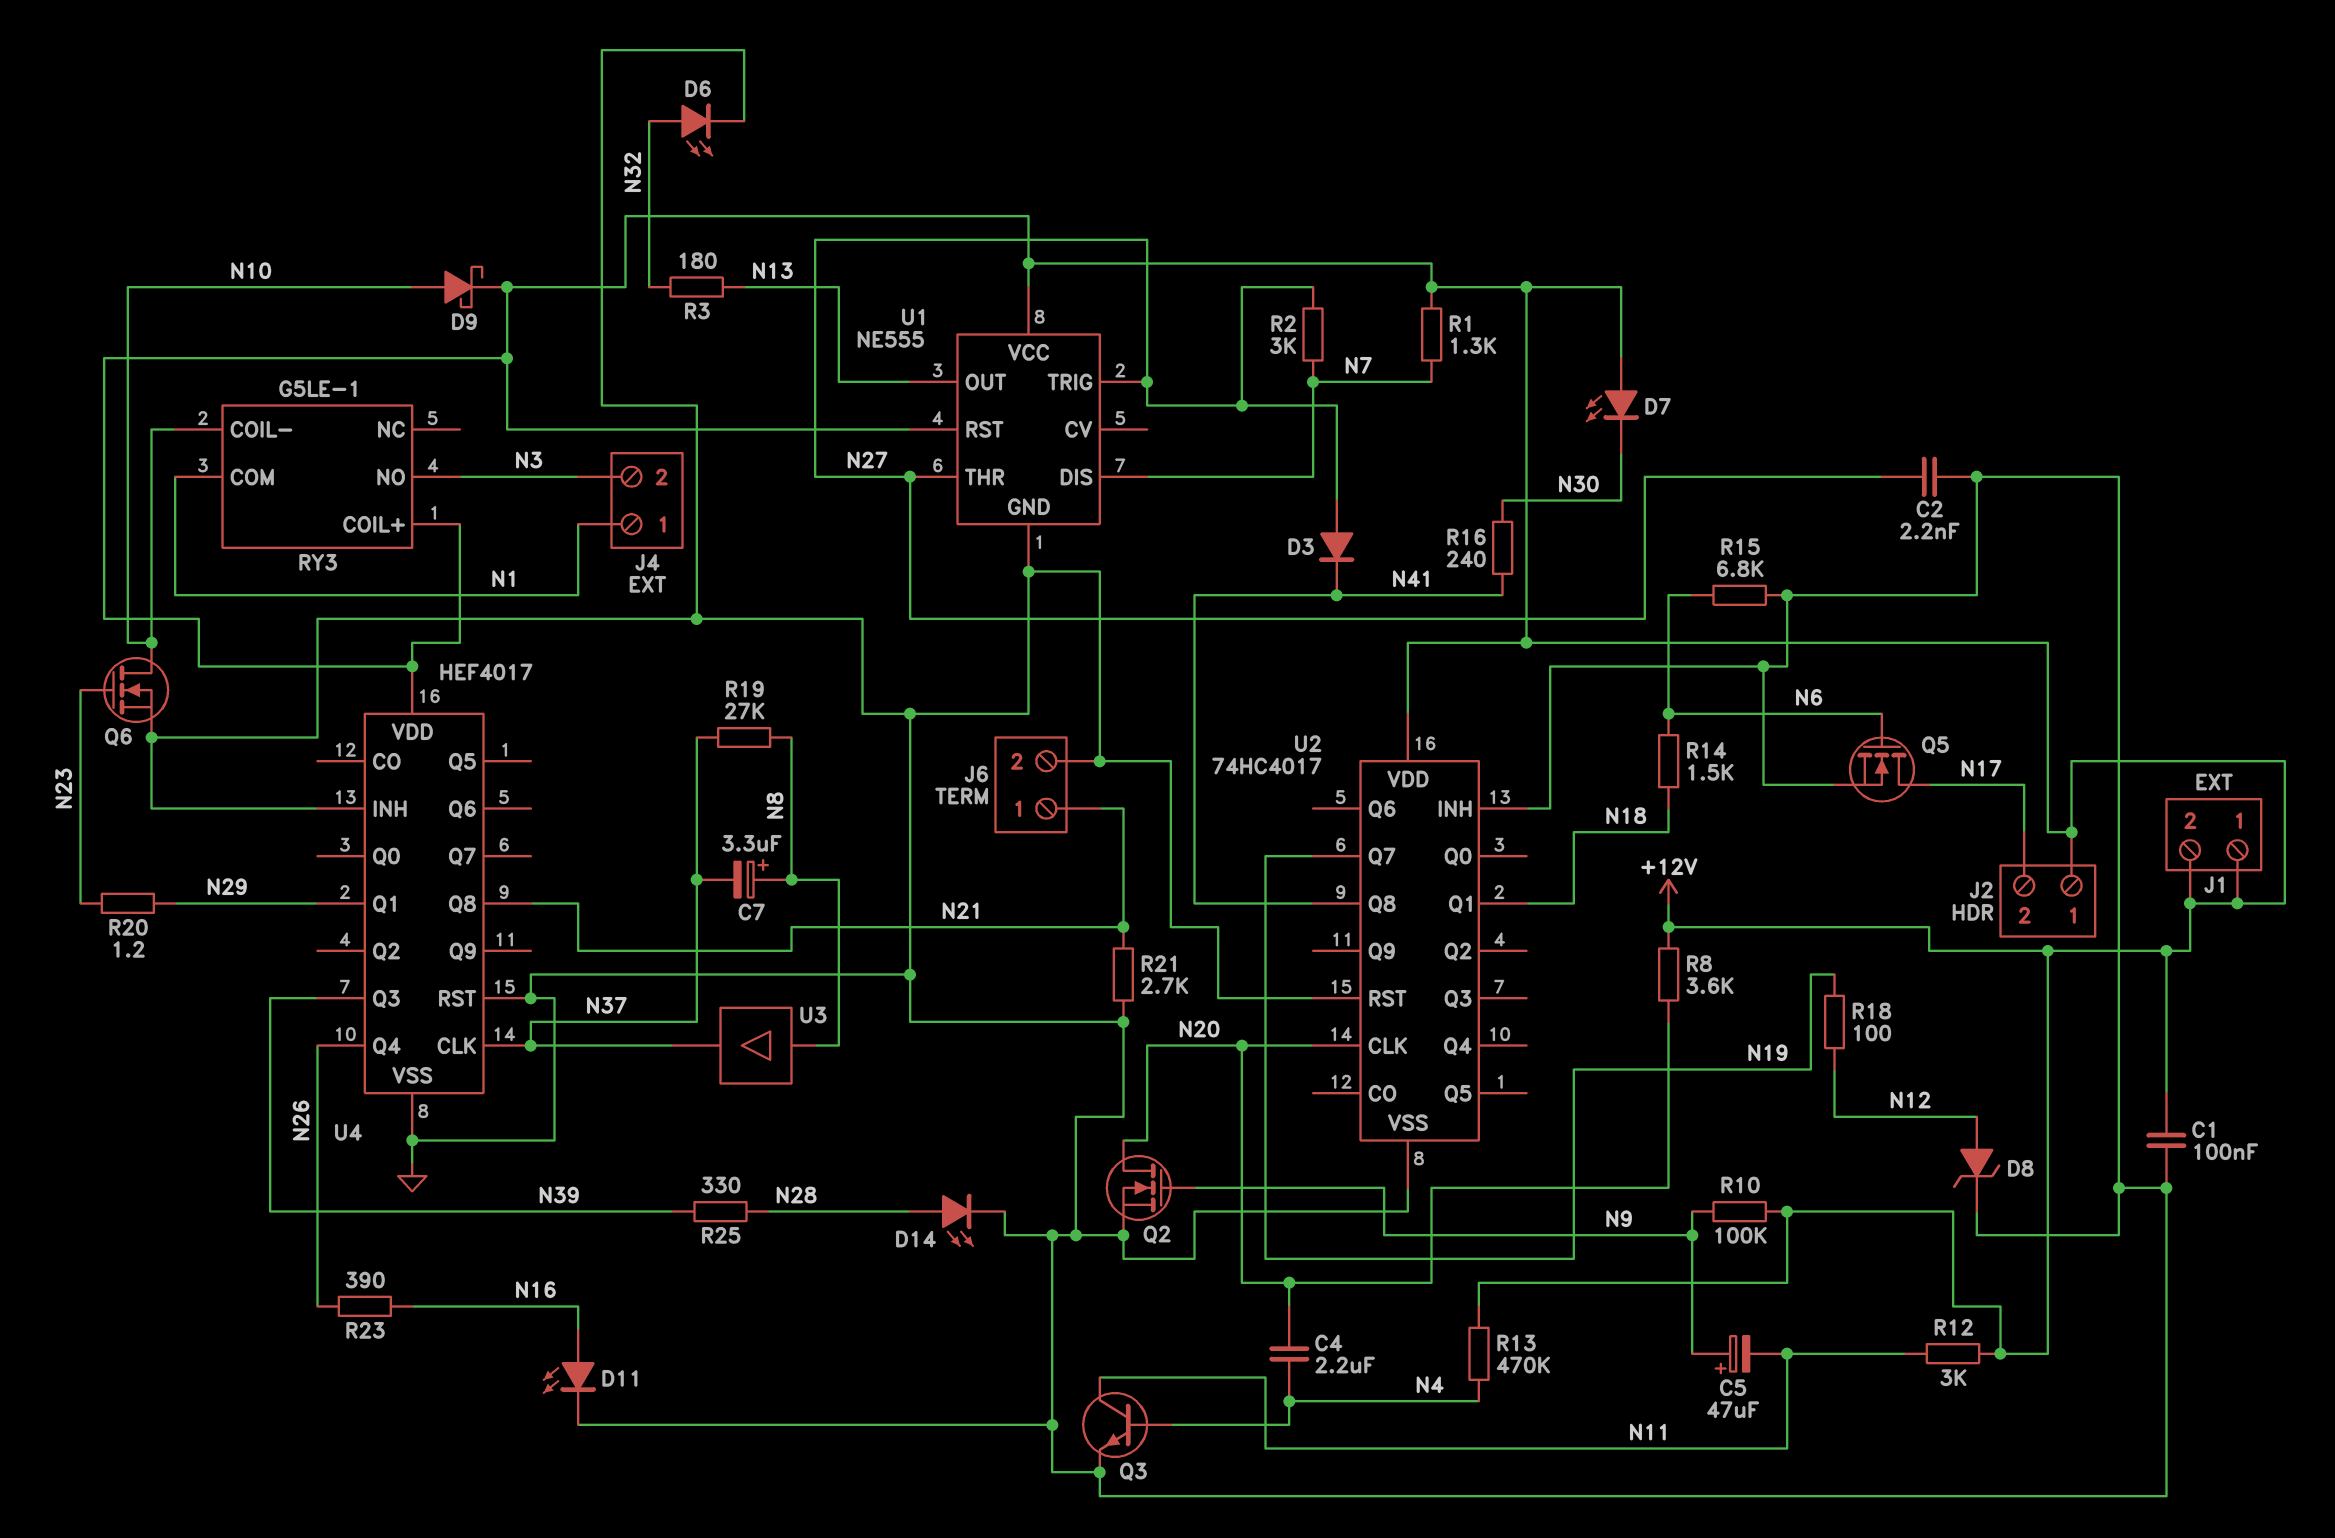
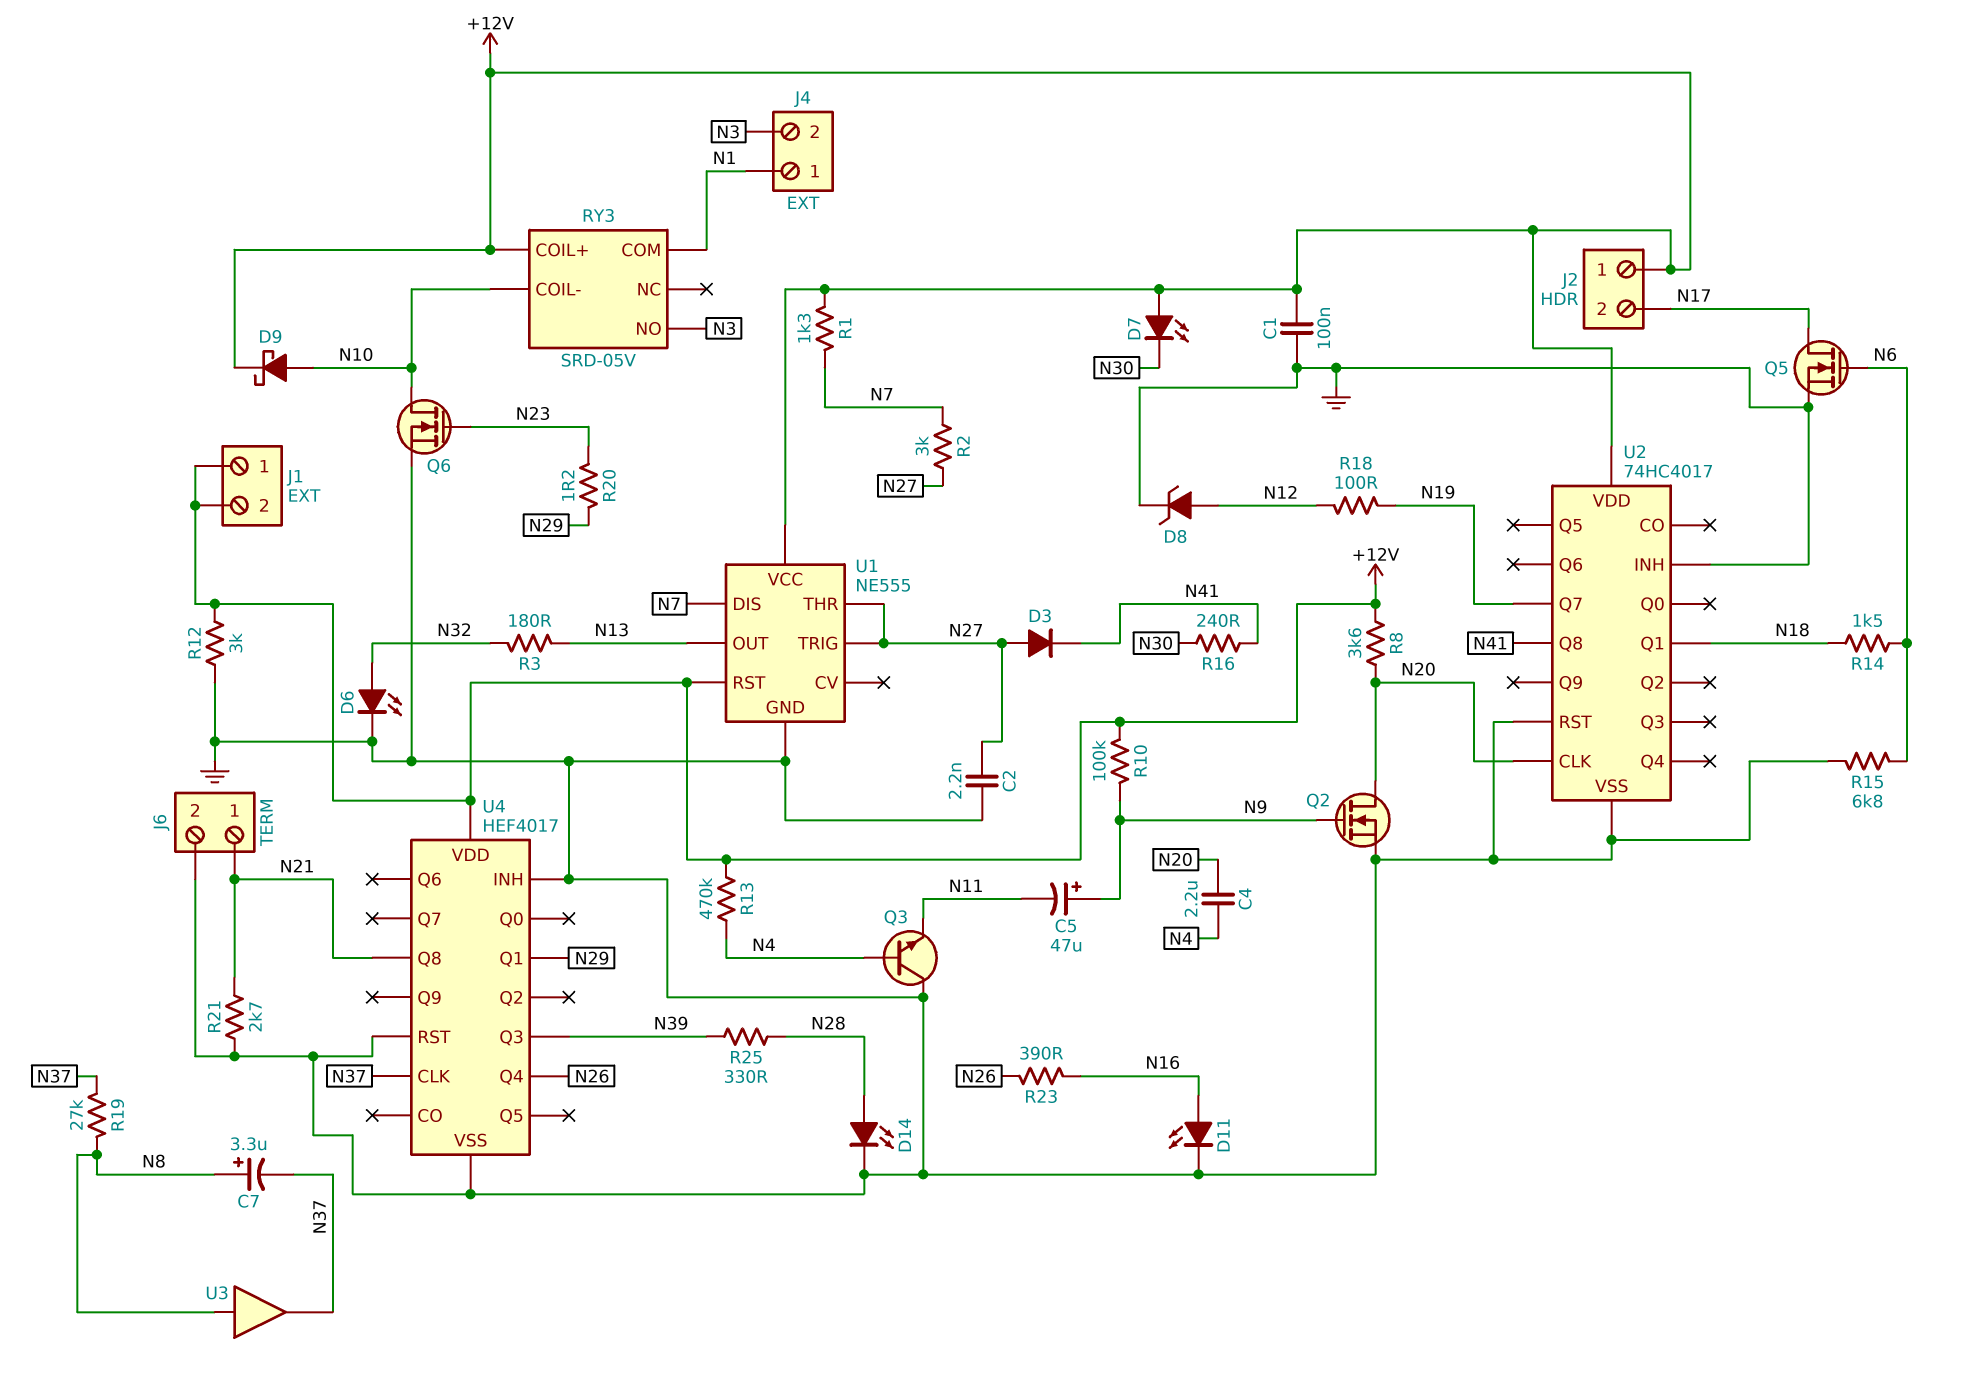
Q3: NPN (B N4, C N11, E GND) -> NPN (B N4, C GND, E N11)
R12: 3k (+12V, N11) -> 3k (+12V, GND)
RY3: G5LE-1 -> SRD-05V

